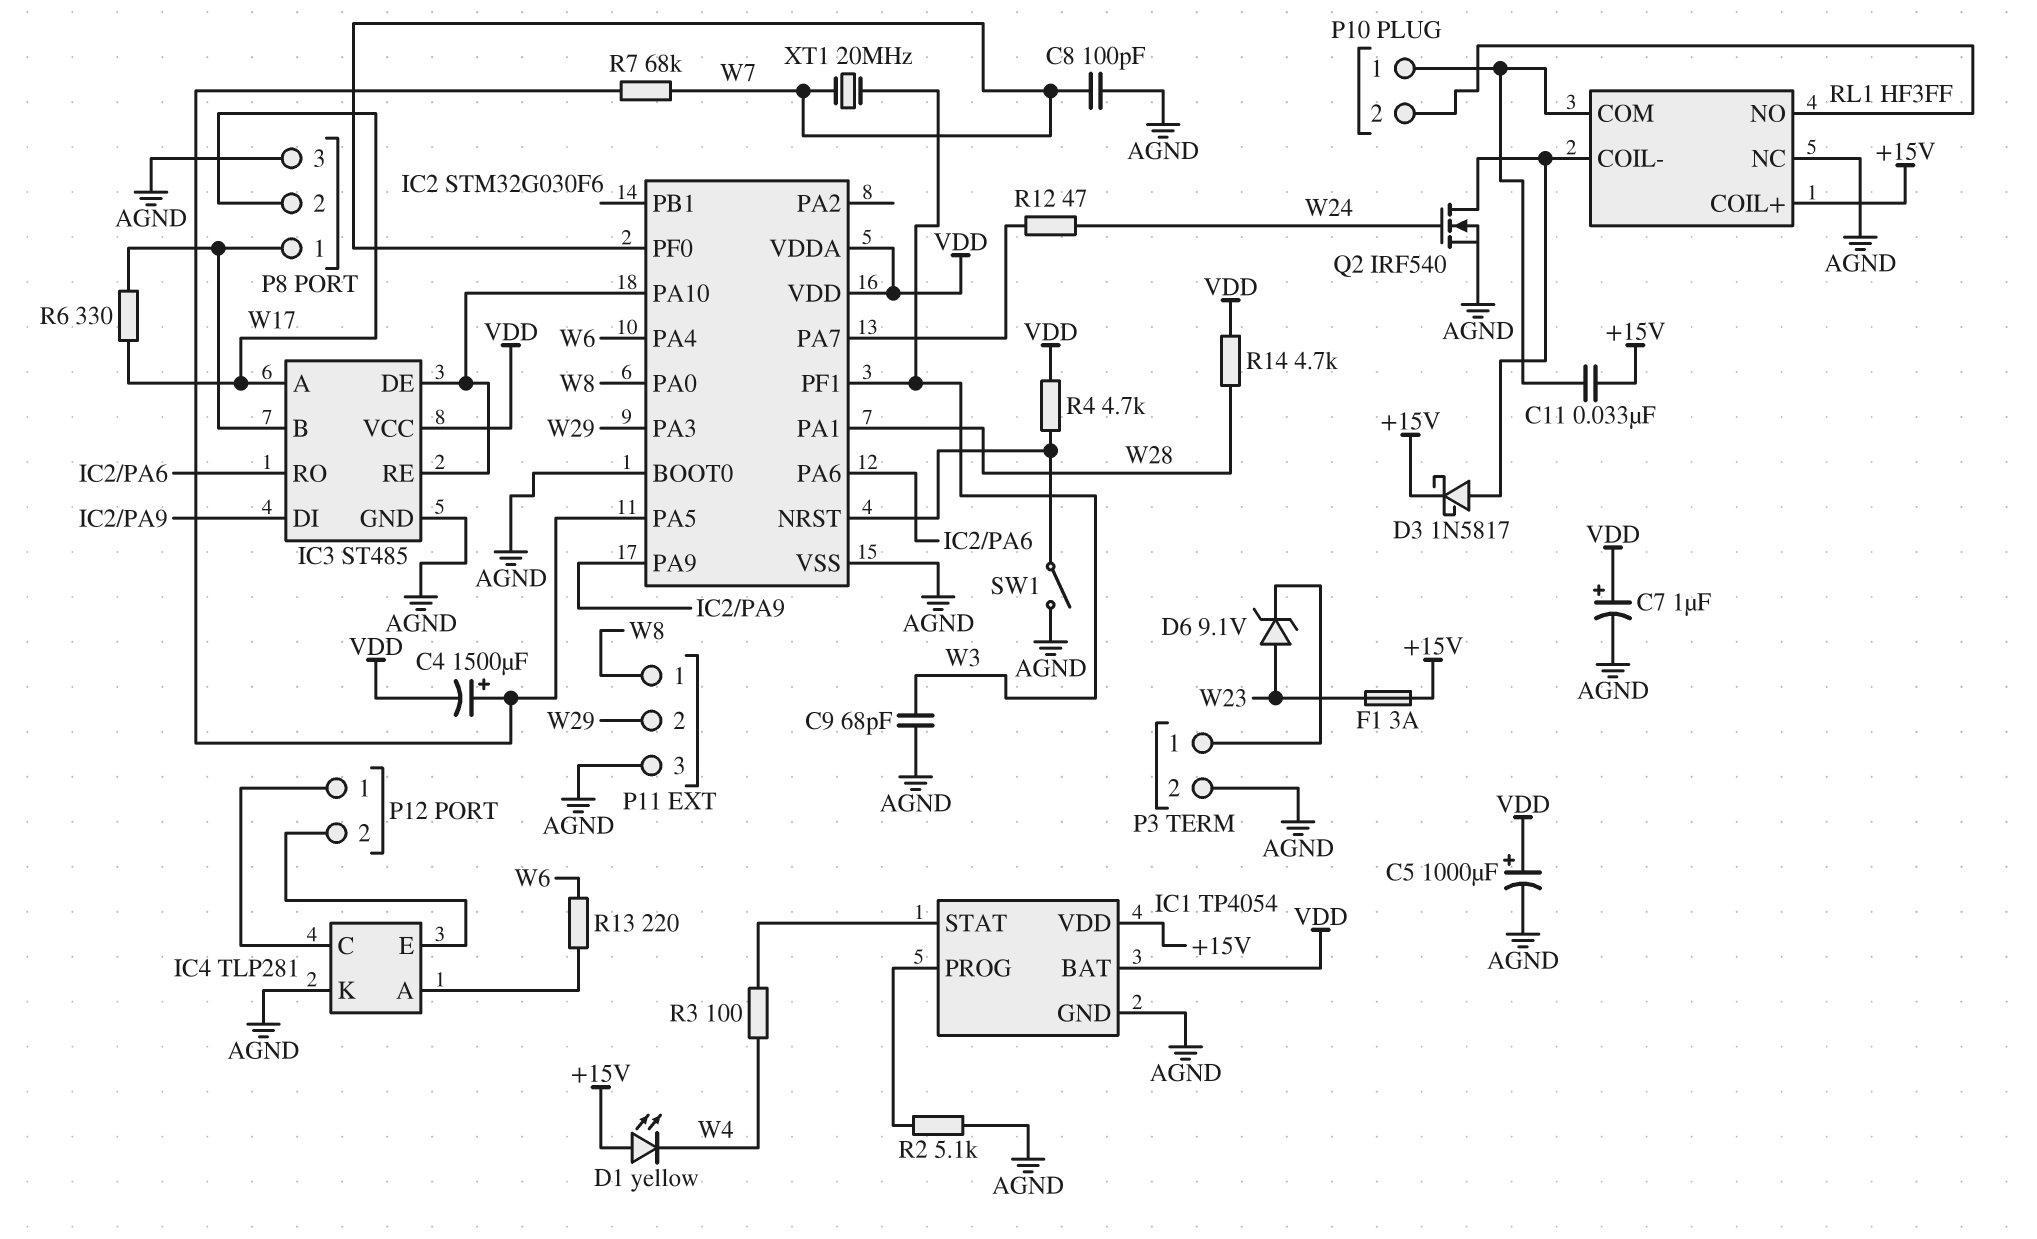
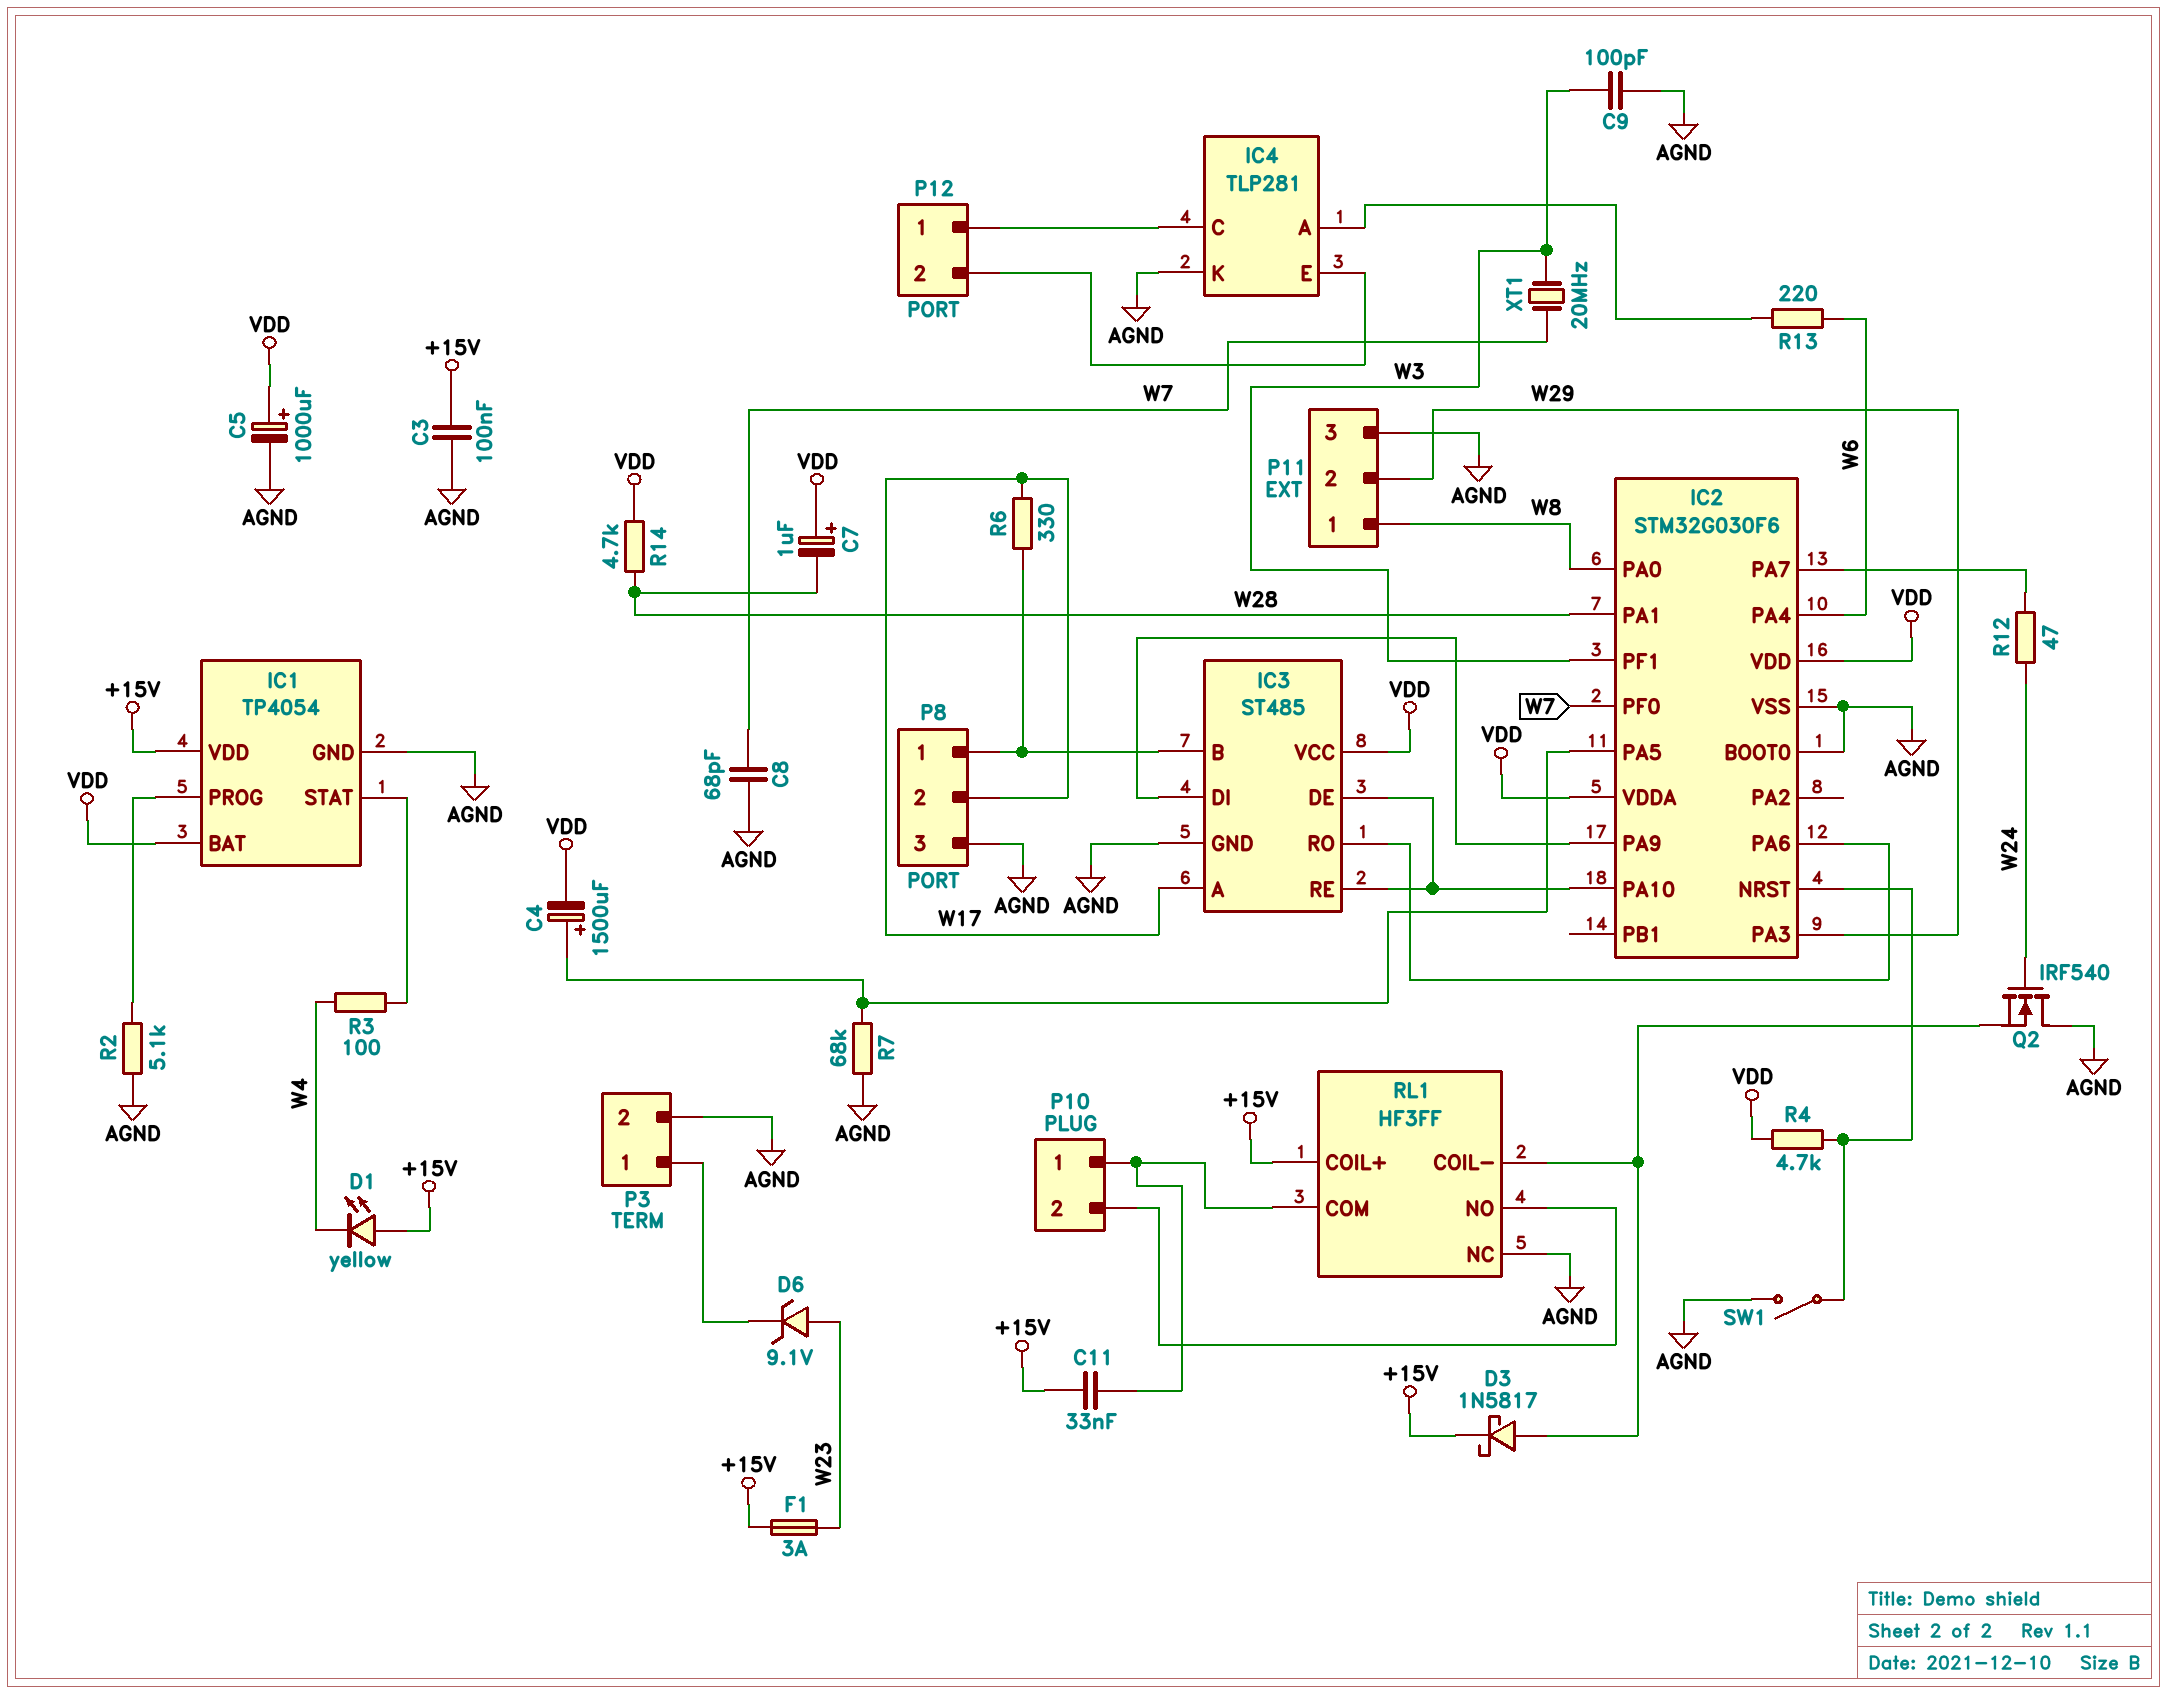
C3: none -> 100nF (+15V, AGND)
C7: 1uF (plus VDD, minus AGND) -> 1uF (plus VDD, minus W28)
C8: 100pF (AGND, W7) -> 68pF (AGND, W7)
C9: 68pF (AGND, W3) -> 100pF (AGND, W3)
Q2: NMOS IRF540 (G W24, D RL1/COIL-, S AGND) -> NMOS IRF540 (G W24, D AGND, S RL1/COIL-)
R7: 68k (IC2/PA5, W7) -> 68k (AGND, IC2/PA5)

